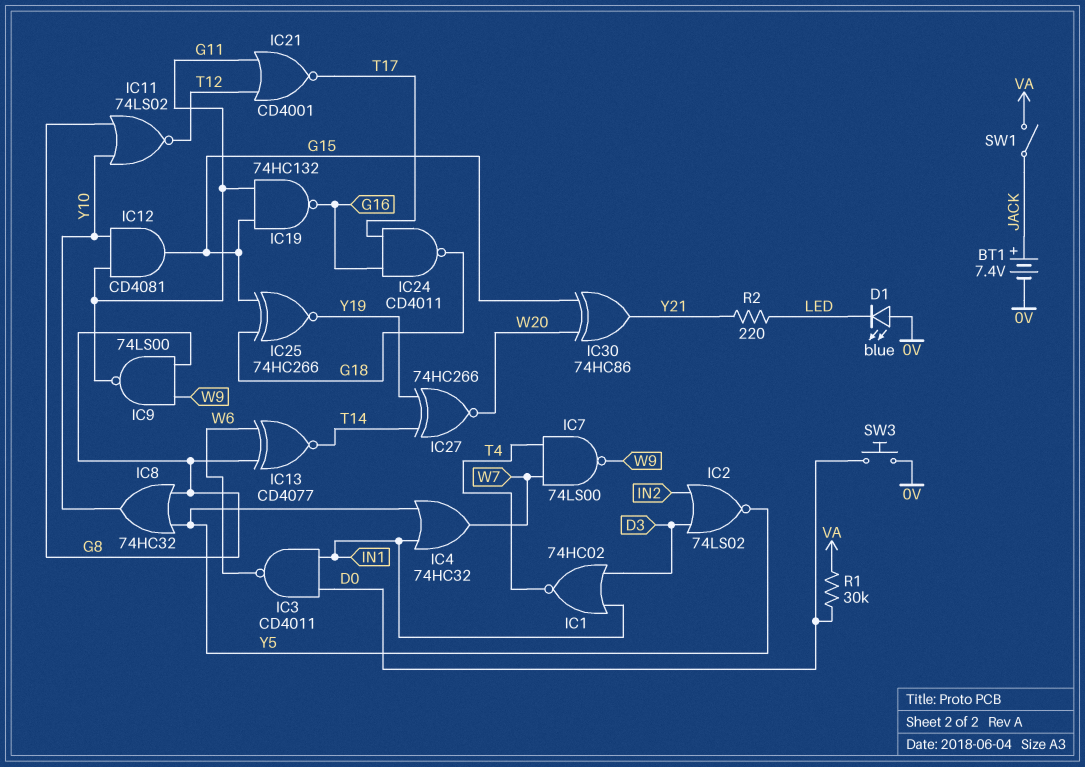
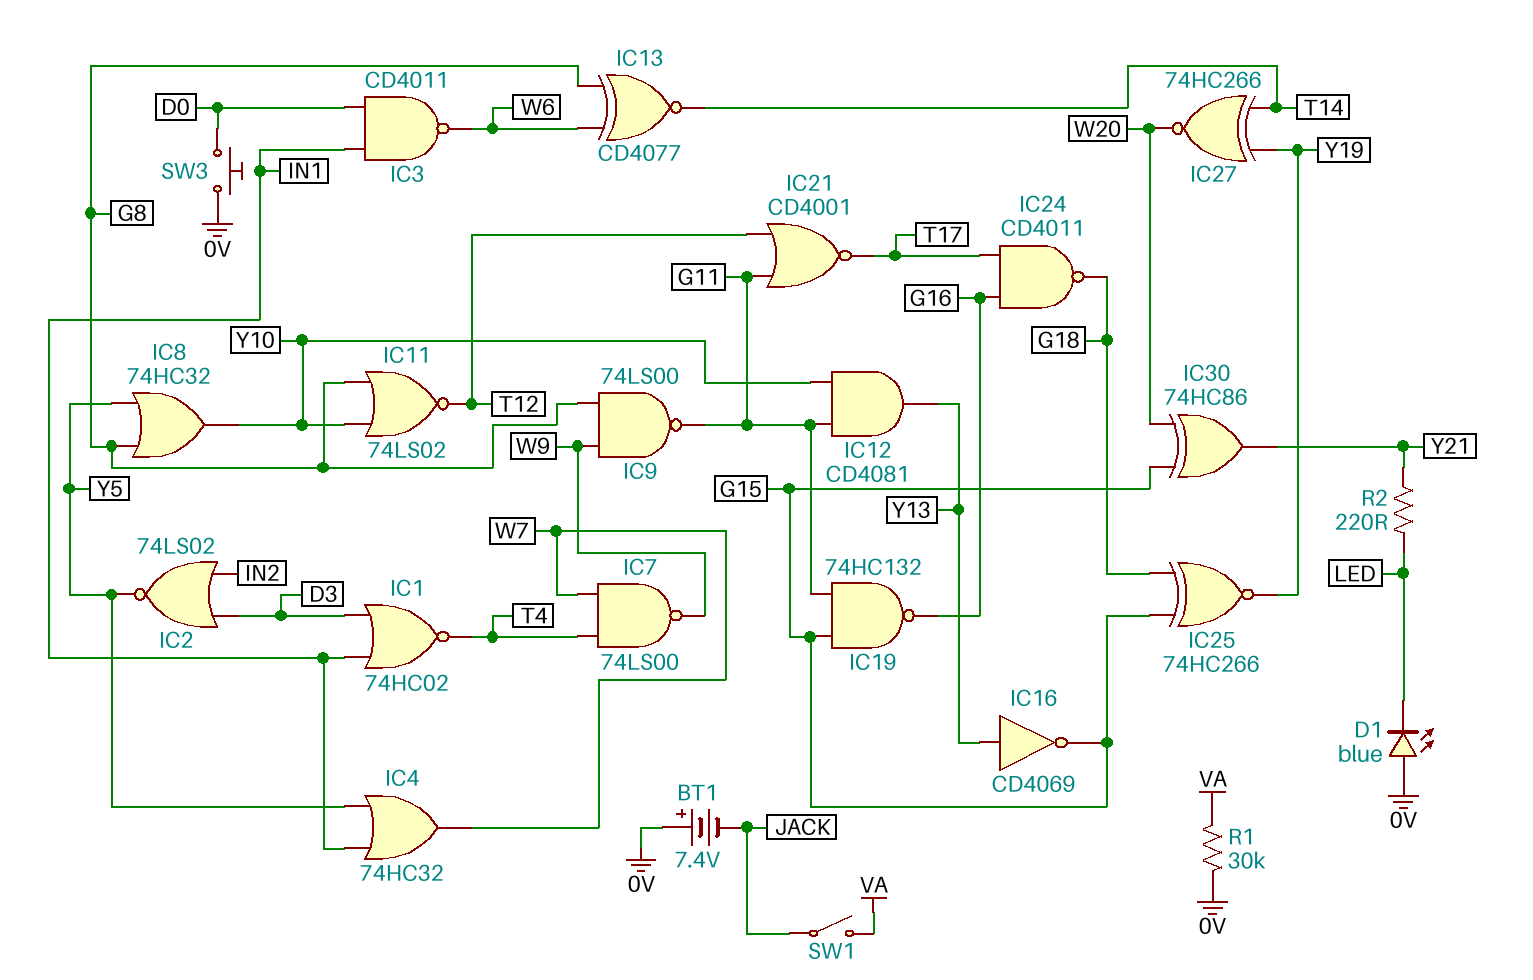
BT1: 7.4V (plus JACK, minus 0V) -> 7.4V (plus 0V, minus JACK)
IC12: AND CD4081 (in G11, in Y10, out G15) -> AND CD4081 (in G11, in Y10, out Y13)
IC16: none -> NOT CD4069 (in Y13, out G15)
R1: 30k (D0, VA) -> 30k (0V, VA)

